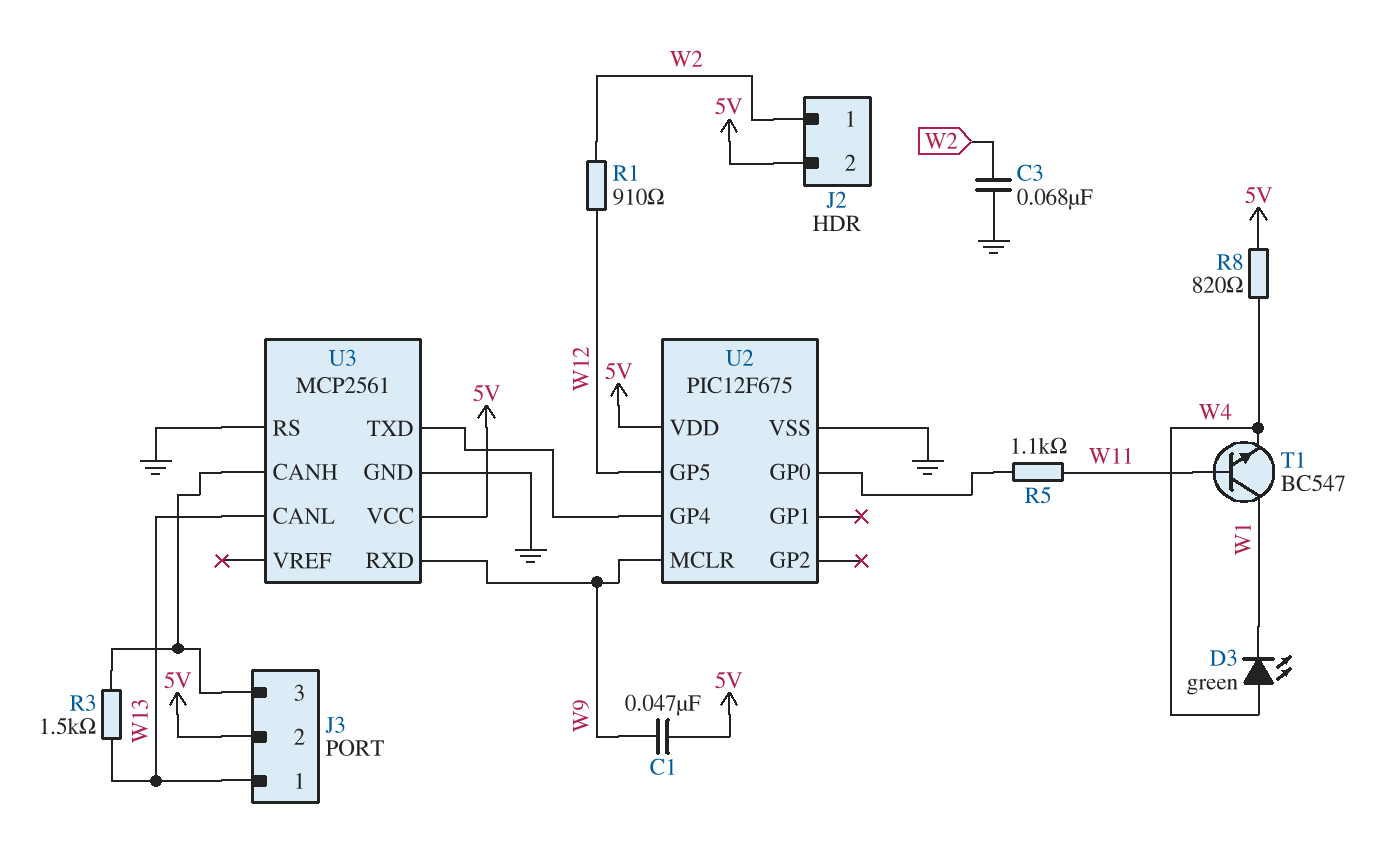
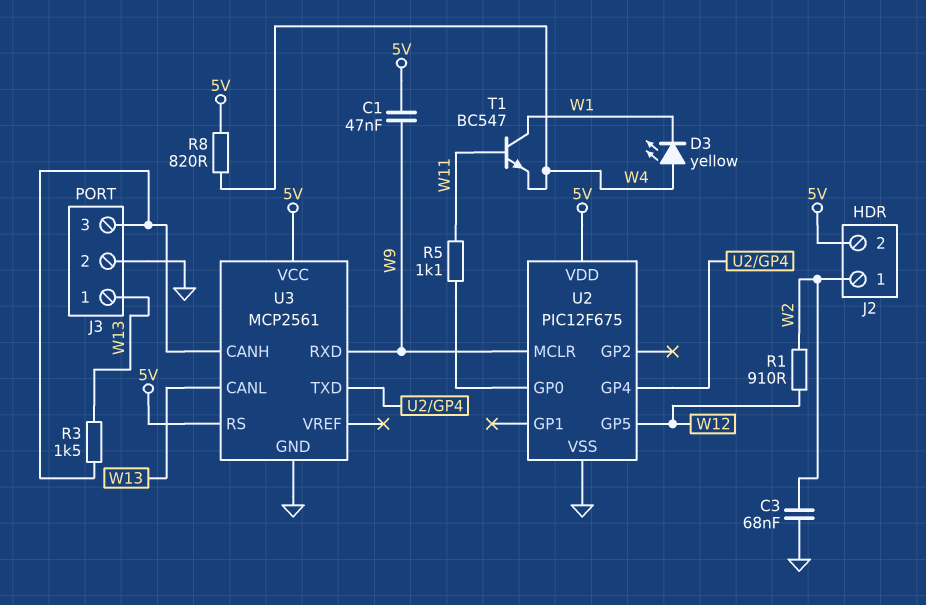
D3: LED green (A W4, K W1) -> LED yellow (A W4, K W1)
J3 pin 2: 5V -> GND
U3 pin RS: GND -> 5V

